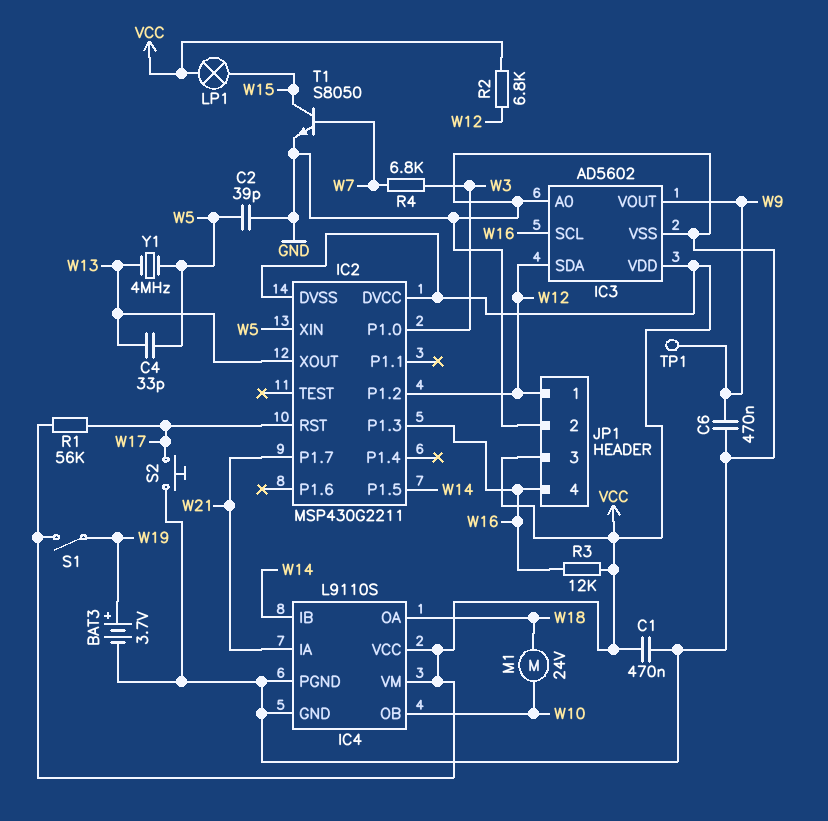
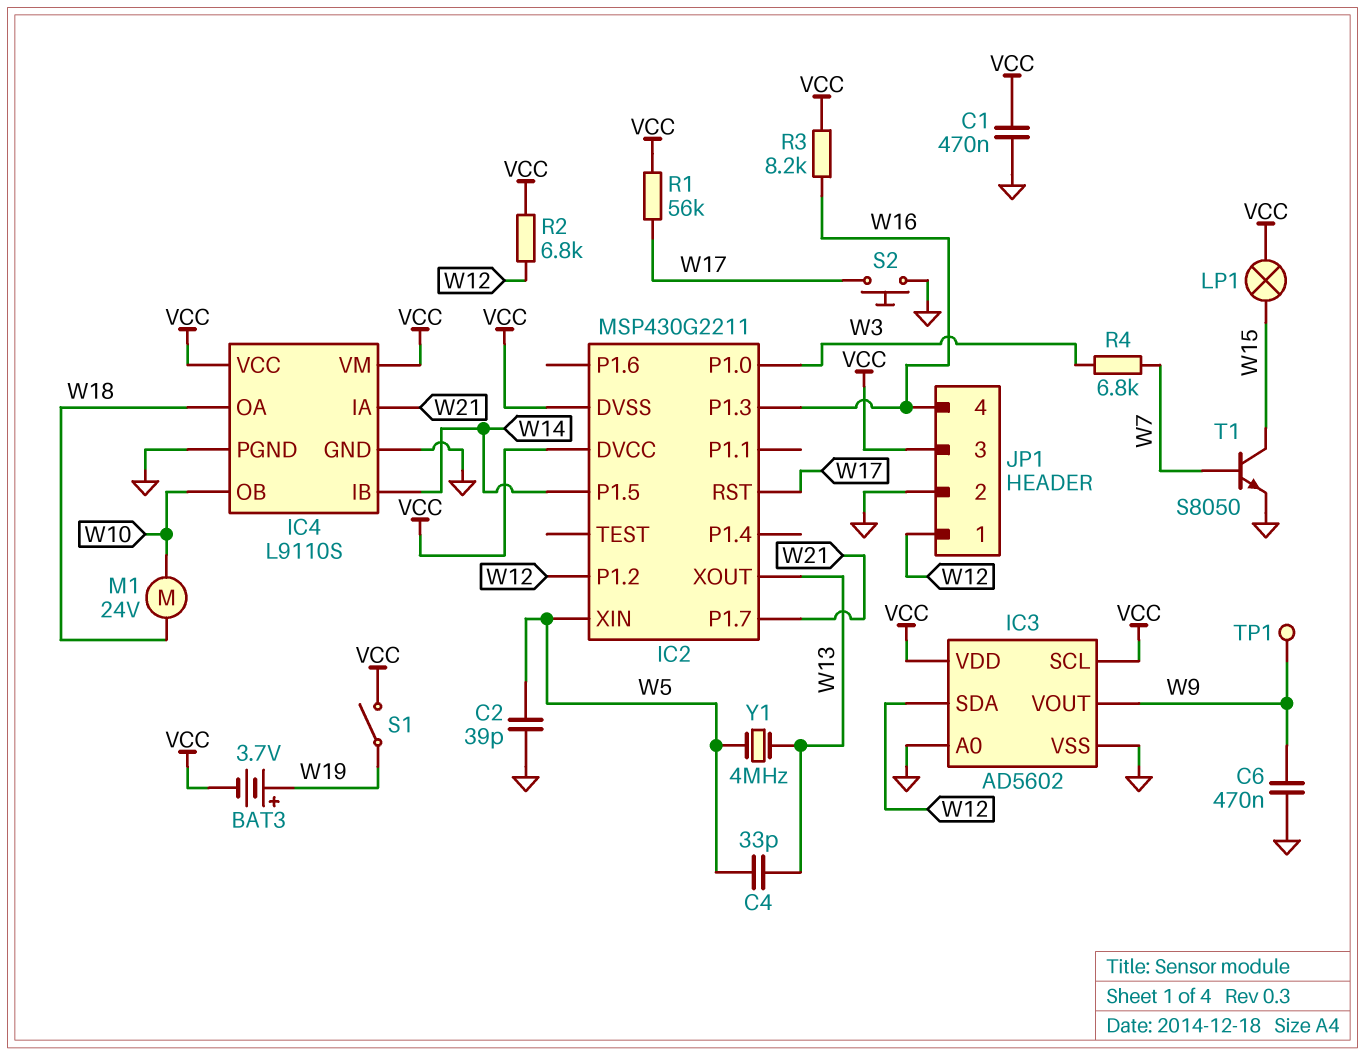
BAT3: 3.7V (plus W19, minus GND) -> 3.7V (plus W19, minus VCC)
IC3 pin SCL: W16 -> VCC
R3: 12k (VCC, W16) -> 8.2k (VCC, W16)

